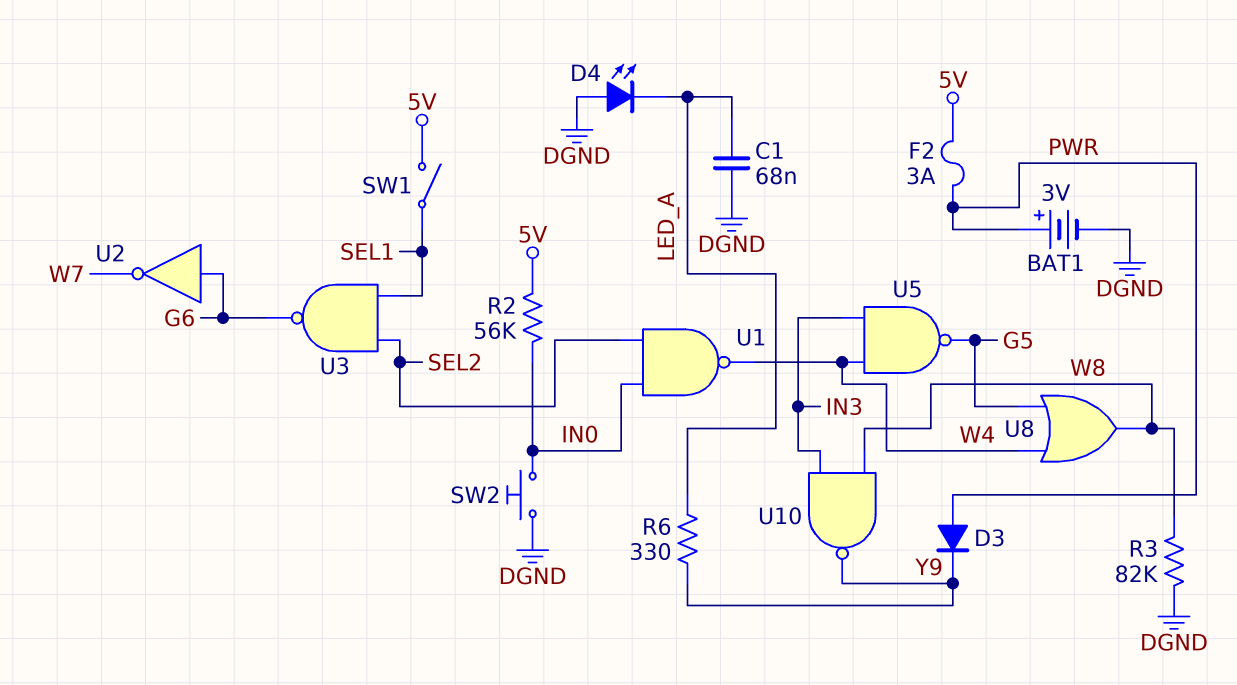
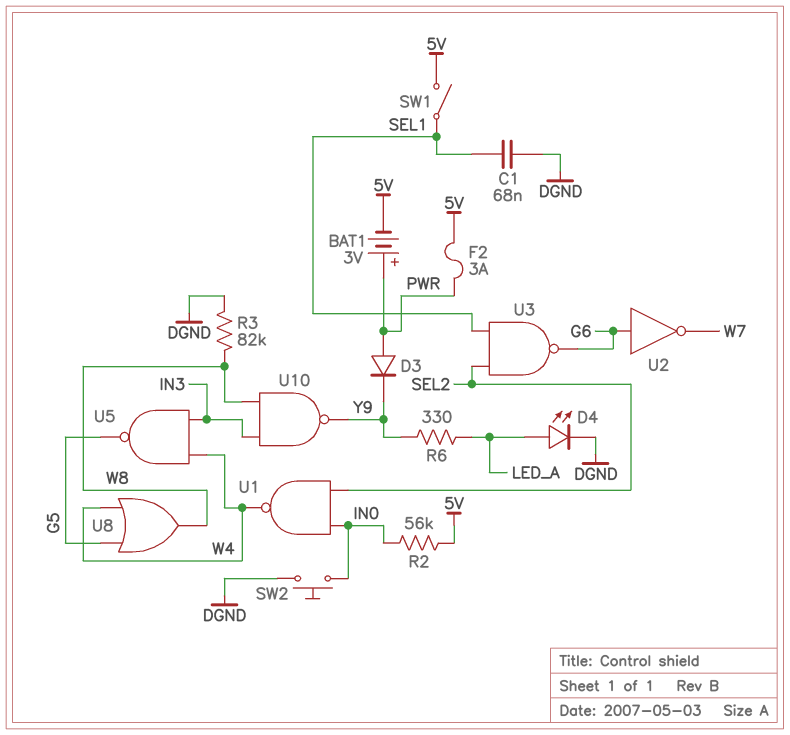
BAT1: 3V (plus PWR, minus DGND) -> 3V (plus PWR, minus 5V)
C1: 68nF (DGND, LED_A) -> 68nF (DGND, SEL1)
D4: LED (A DGND, K LED_A) -> LED (A LED_A, K DGND)

